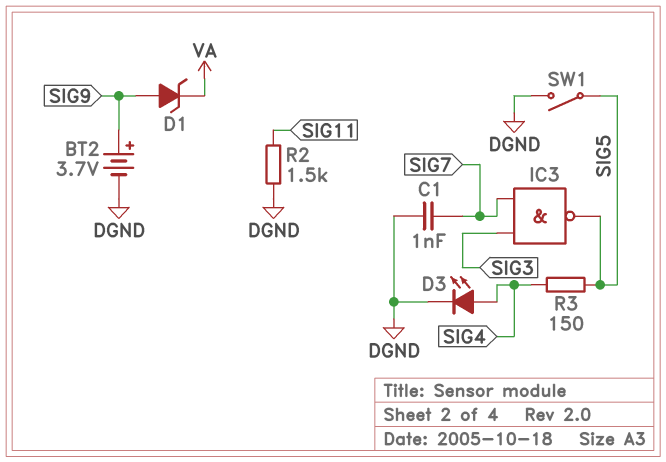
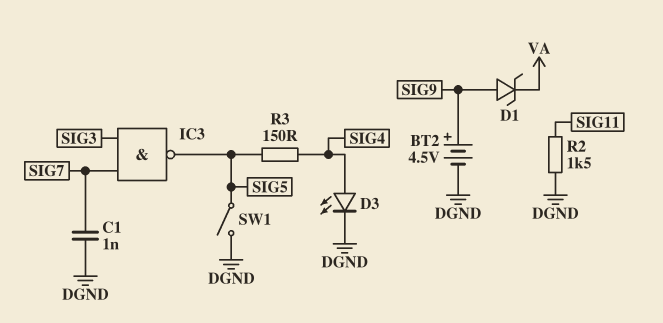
BT2: 3.7V (plus SIG9, minus DGND) -> 4.5V (plus SIG9, minus DGND)

